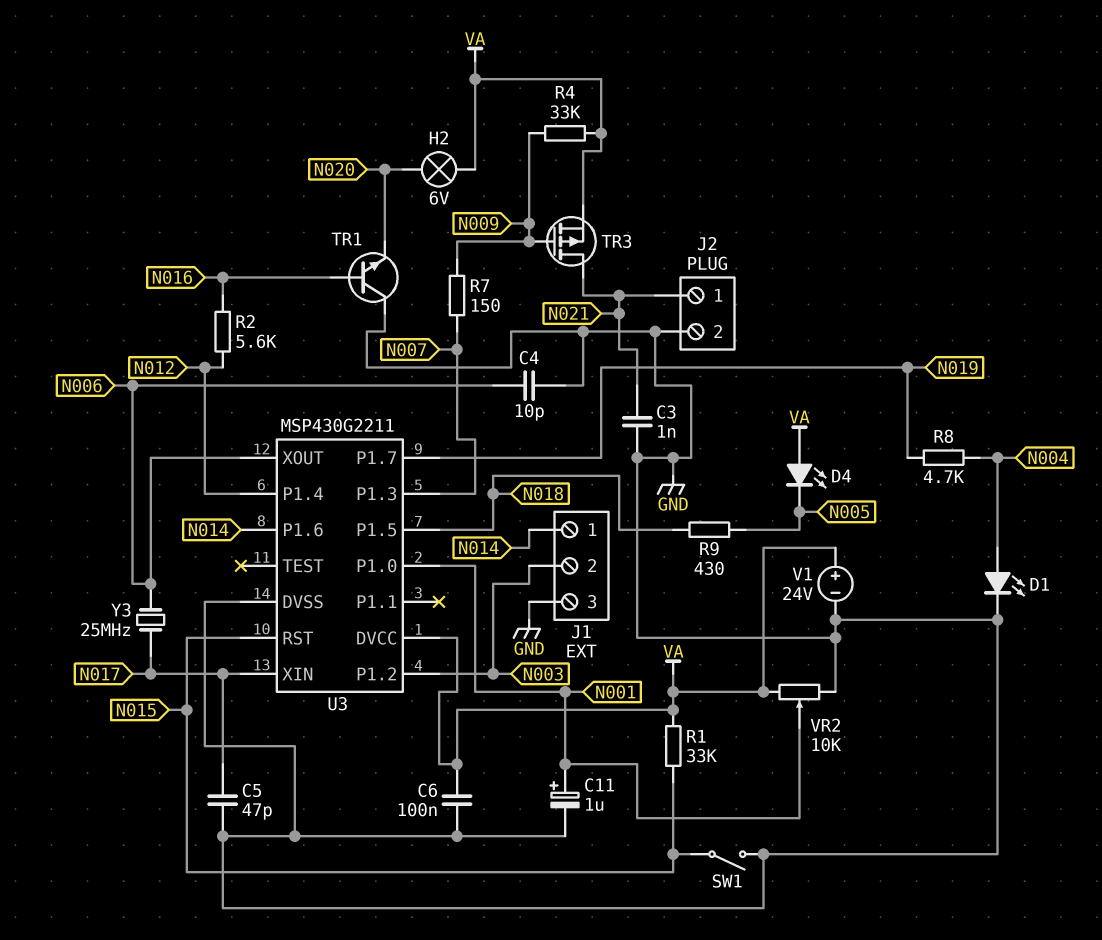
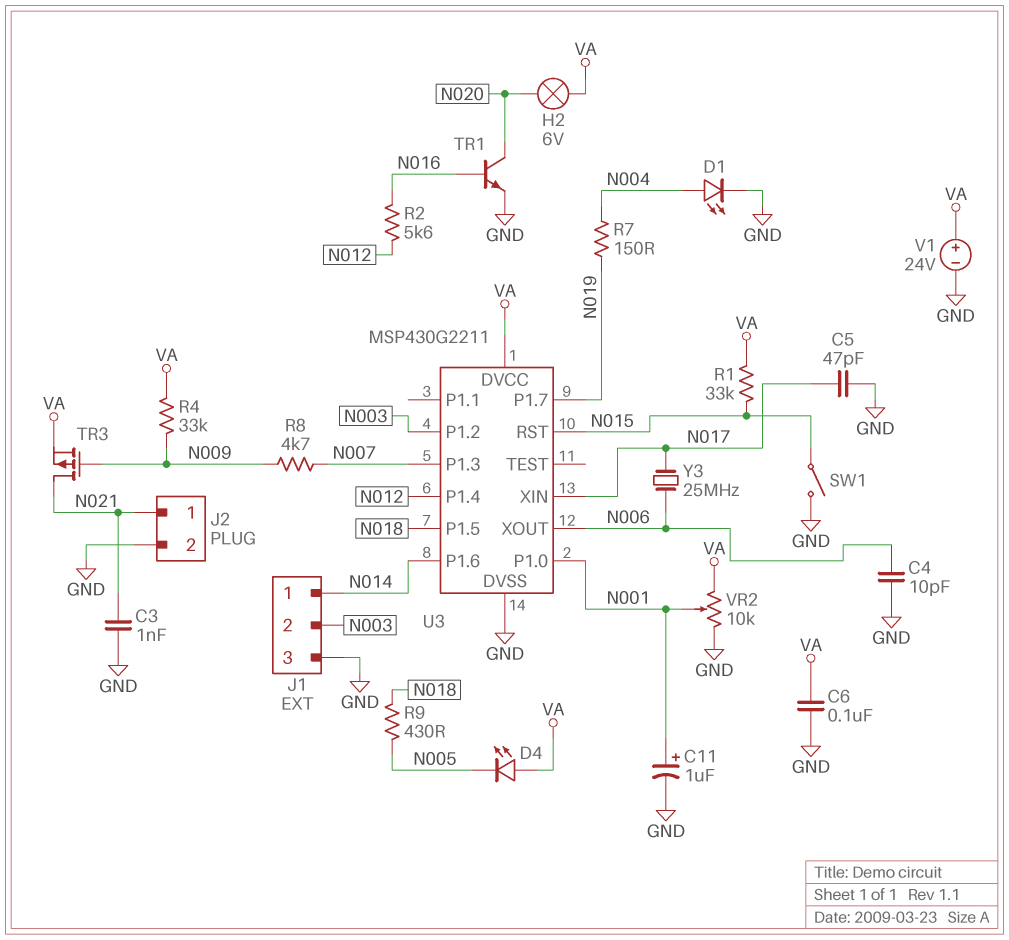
R7: 150 (N007, N009) -> 150 (N004, N019)
R8: 4.7k (N004, N019) -> 4.7k (N007, N009)
TR1: NPN (B N016, C GND, E N020) -> NPN (B N016, C N020, E GND)

